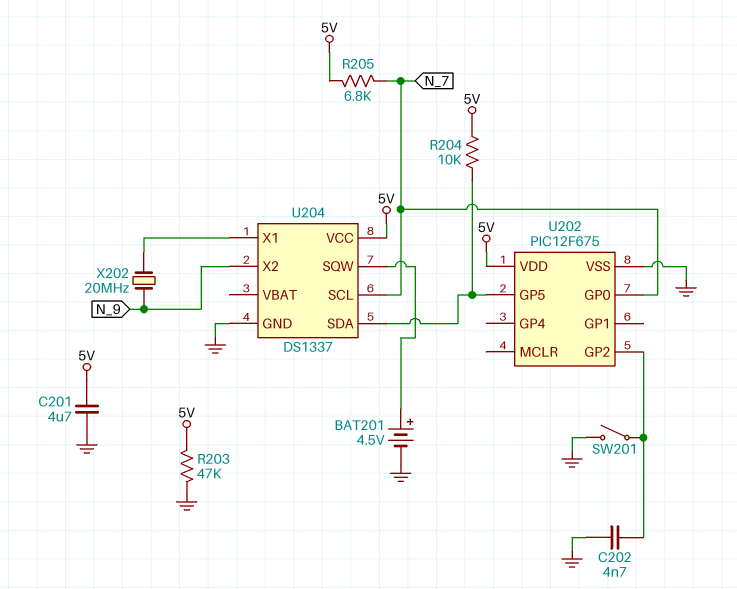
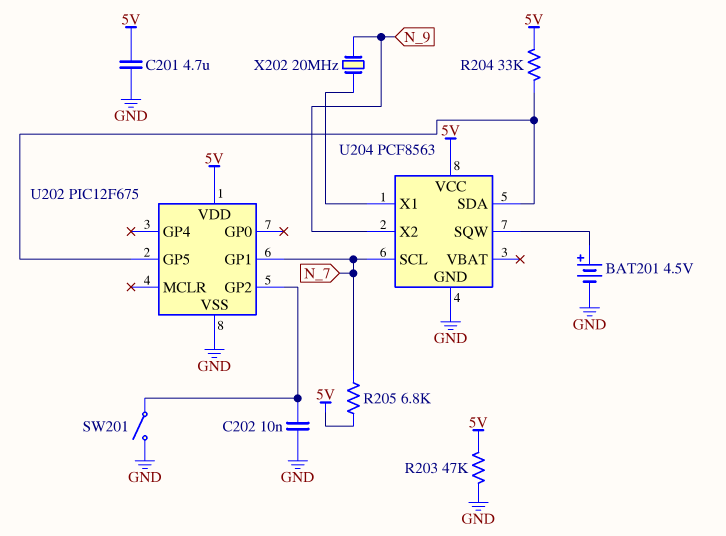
C202: 4.7nF (GND, U202/GP2) -> 10nF (GND, U202/GP2)
R204: 10k (5V, U202/GP5) -> 33k (5V, U202/GP5)
U202 pin GP0: N_7 -> none
U202 pin GP1: none -> N_7
U204: DS1337 -> PCF8563

